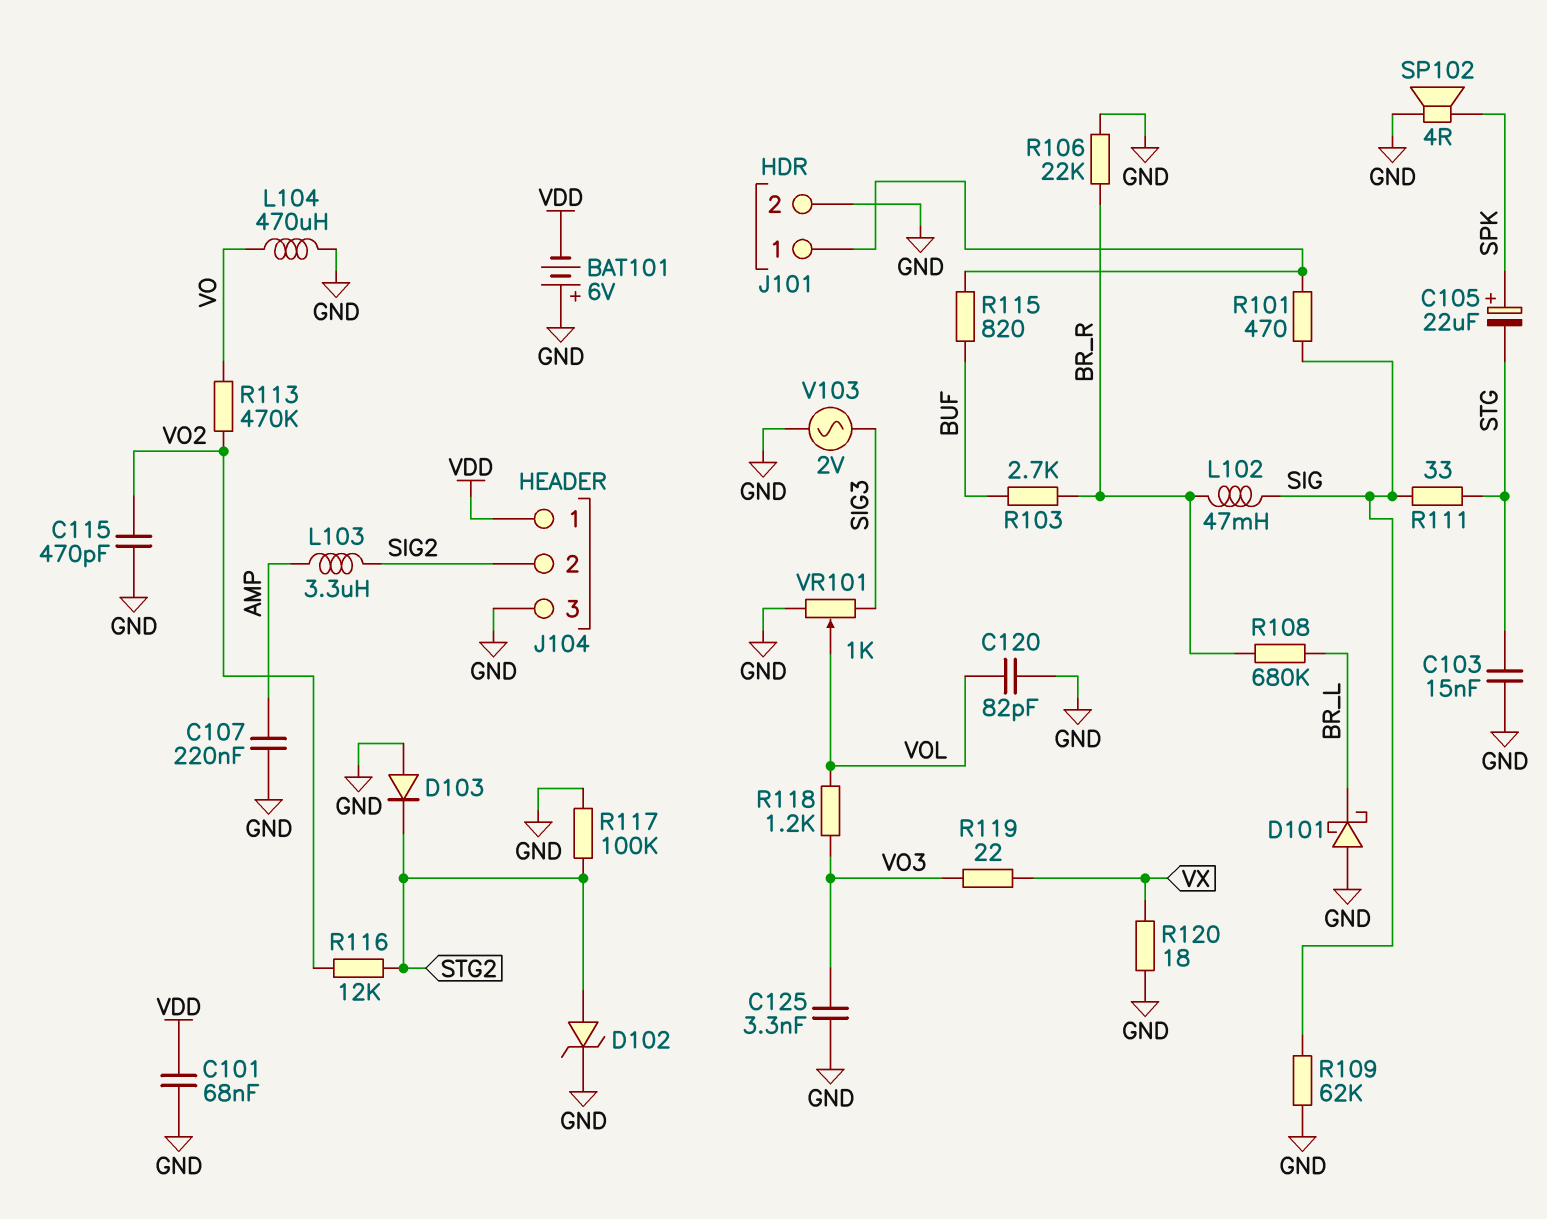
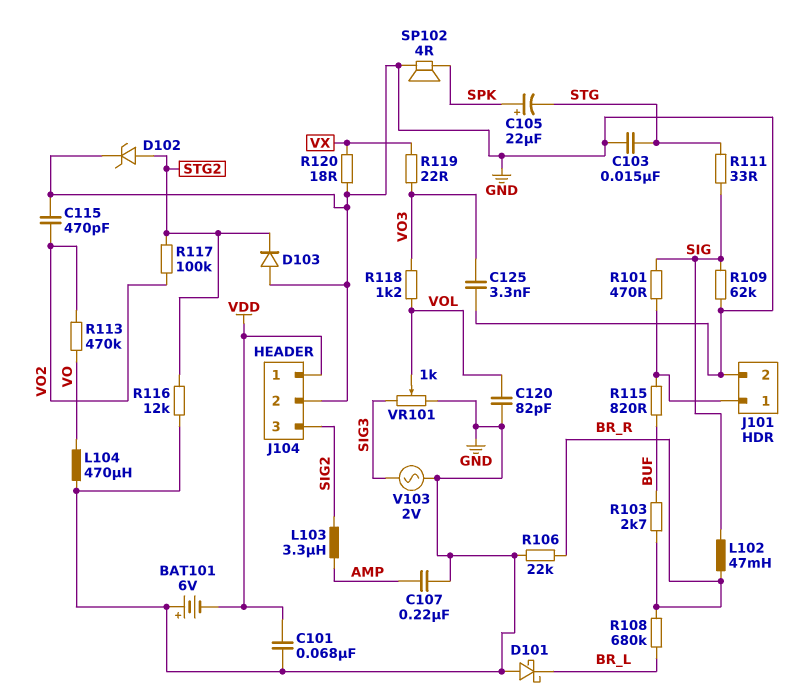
J104 pin 2: SIG2 -> GND
J104 pin 3: GND -> SIG2
R116: 12k (STG2, VO2) -> 12k (GND, STG2)
R117: 100k (GND, STG2) -> 100k (STG2, VO2)

